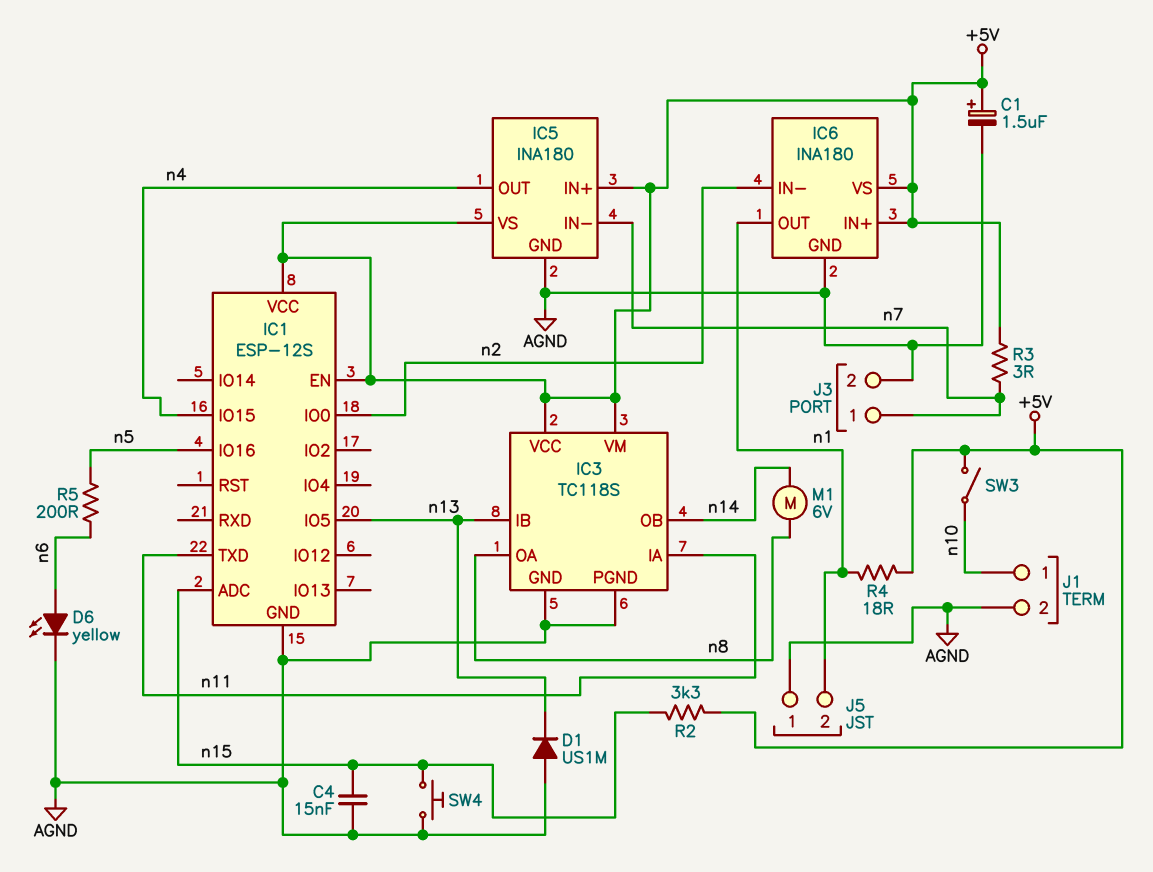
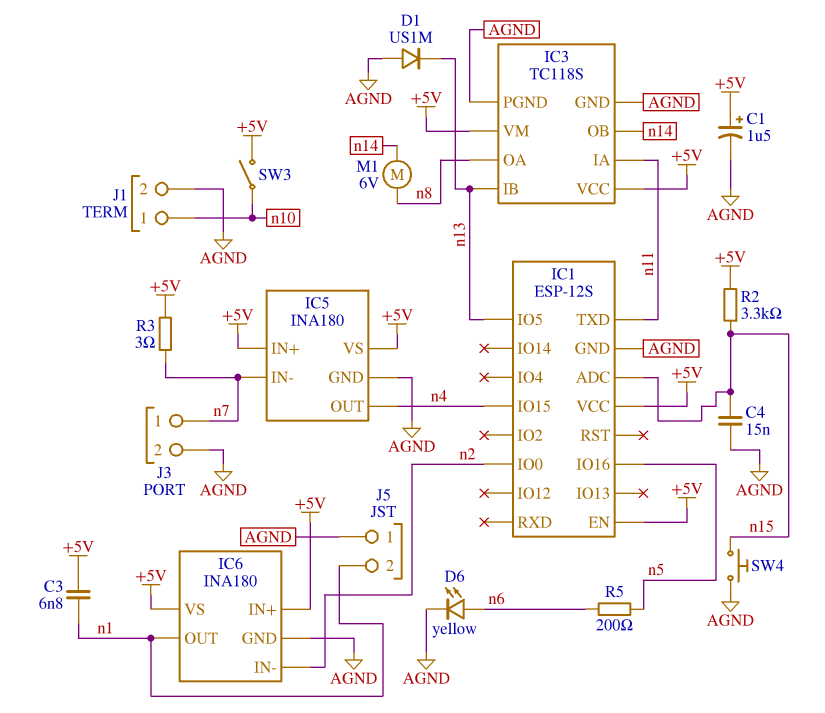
C3: none -> 6.8nF (+5V, n1)
R4: 18 (+5V, n1) -> none

